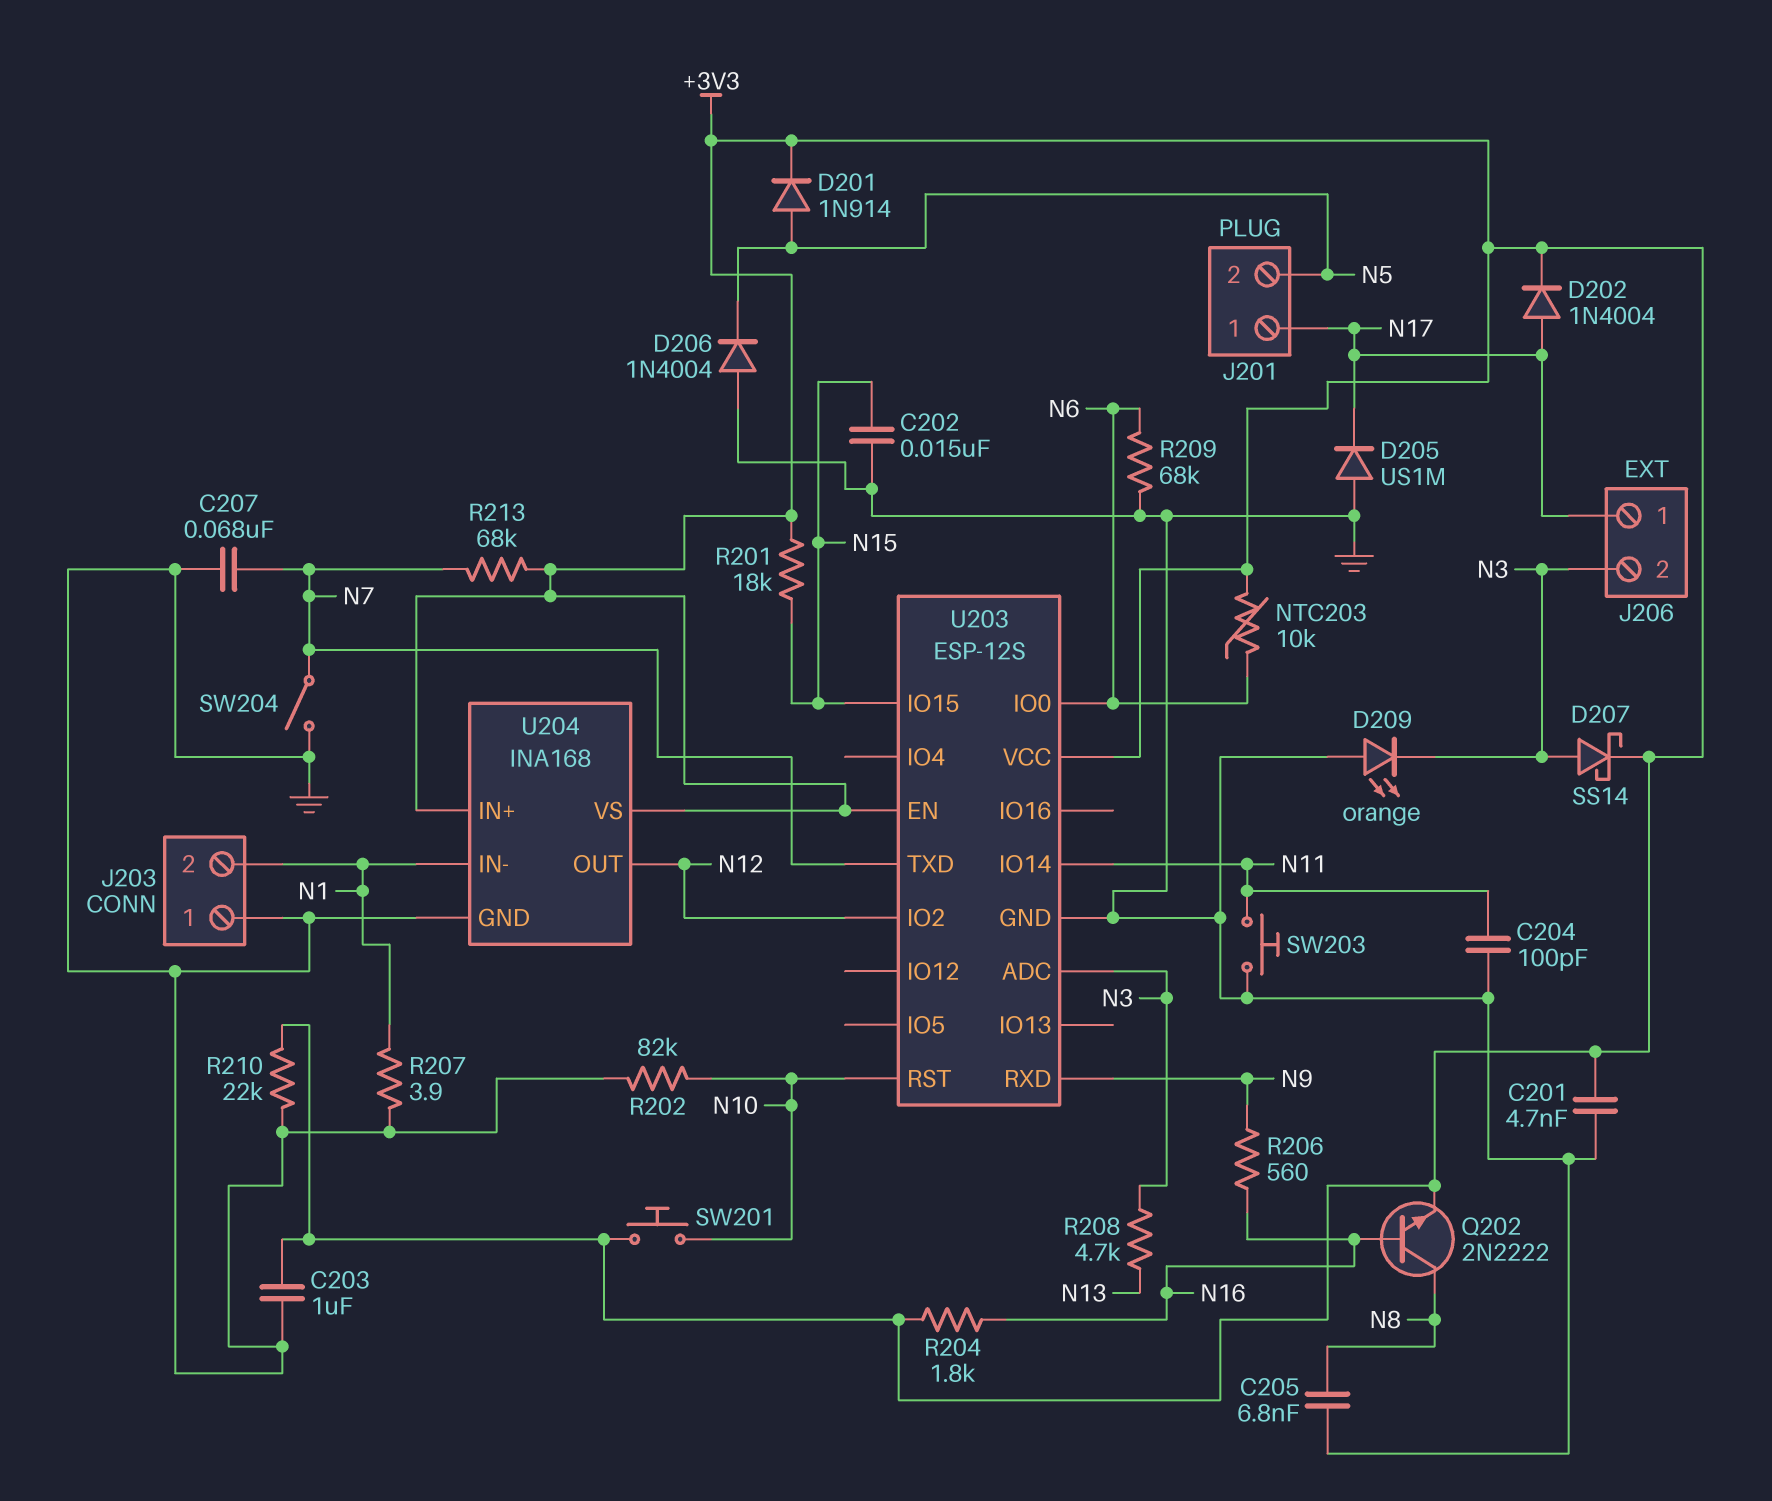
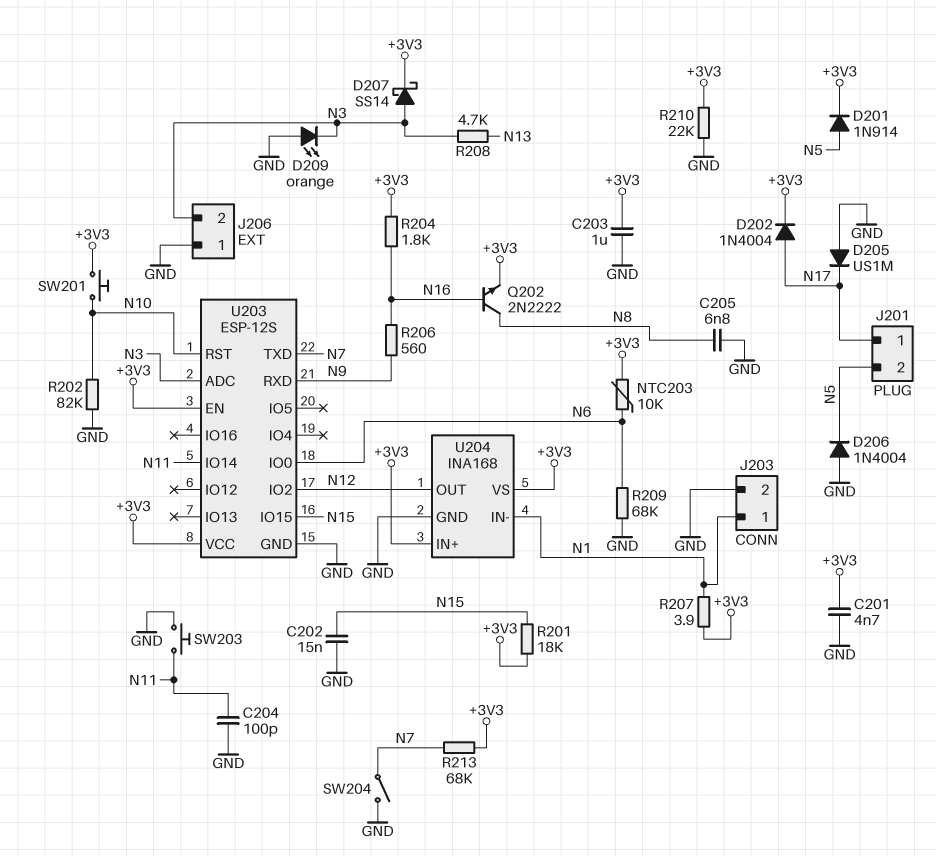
C207: 68nF (GND, N7) -> none
J203 pin 1: GND -> N1
J203 pin 2: N1 -> GND
J206 pin 1: N17 -> GND
R207: 3.9 (GND, N1) -> 3.9 (+3V3, N1)

